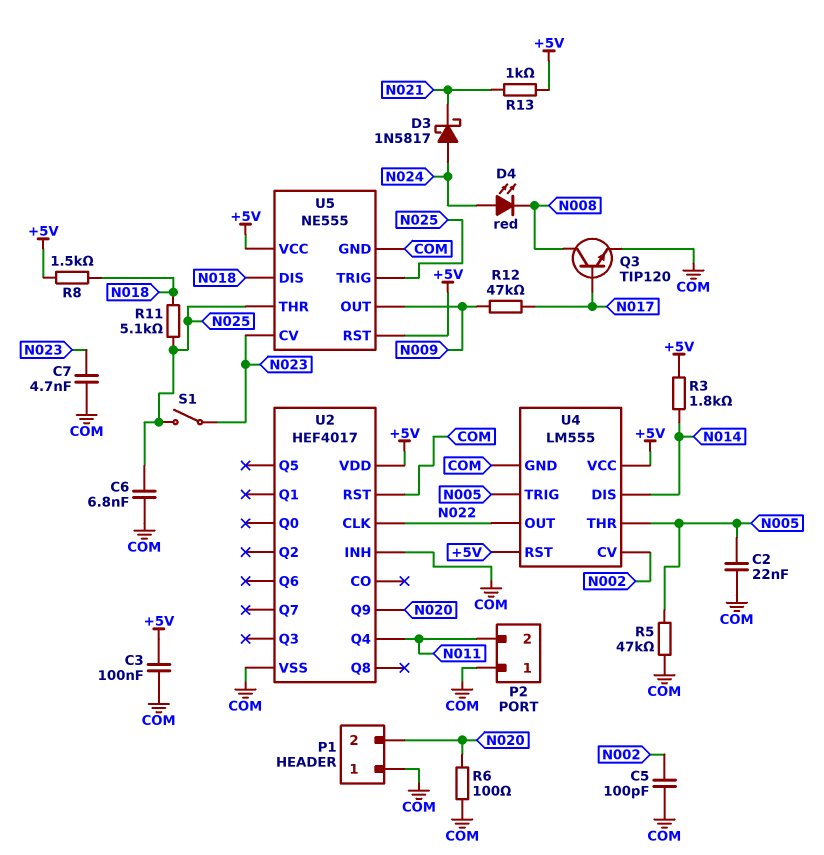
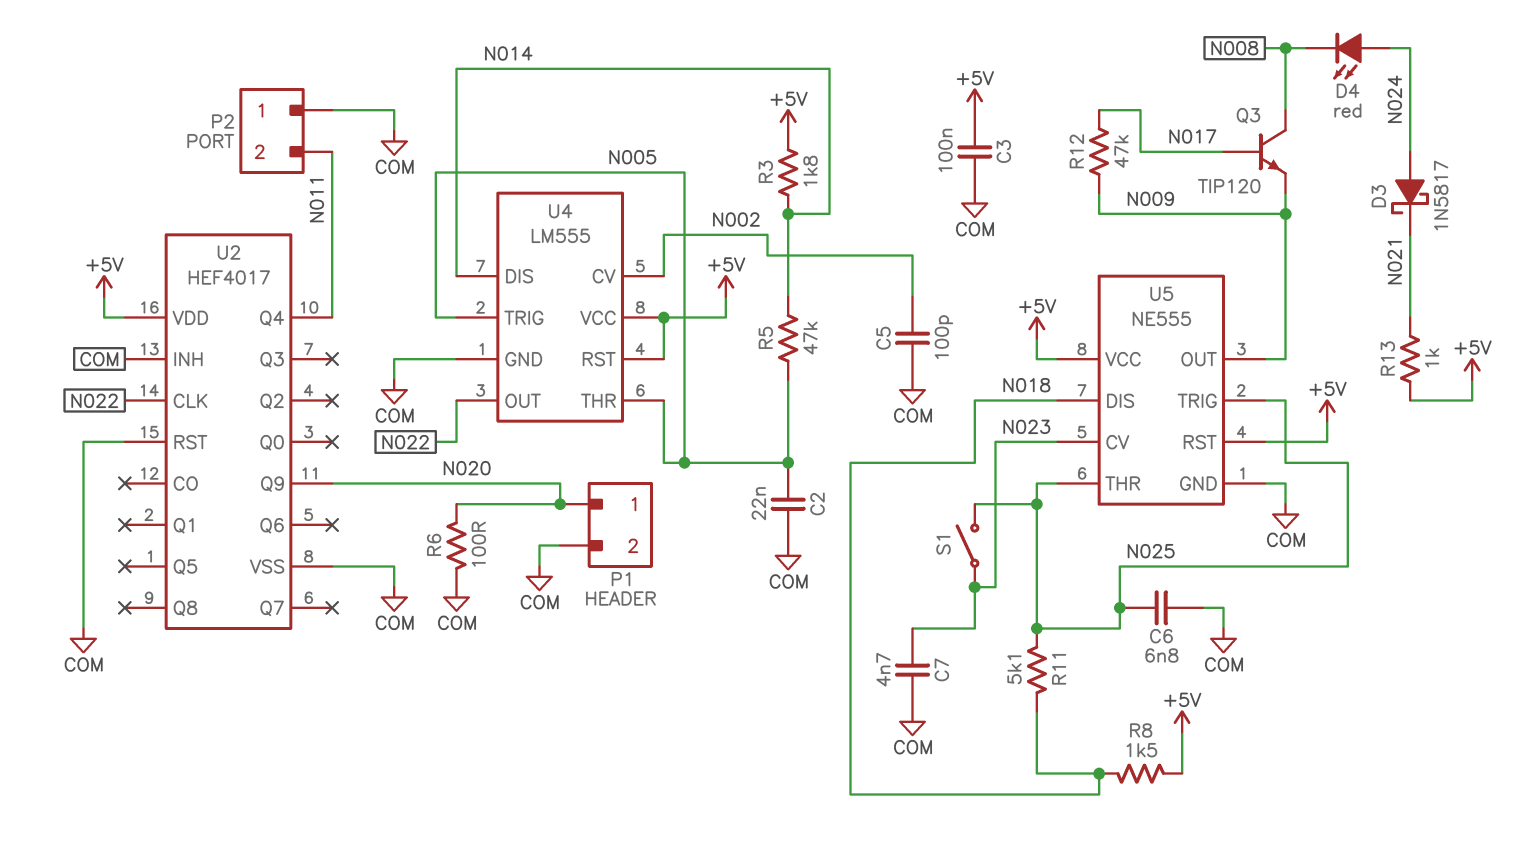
P1 pin 1: COM -> N020
P1 pin 2: N020 -> COM
Q3: NPN TIP120 (B N017, C N008, E COM) -> NPN TIP120 (B N017, C N008, E N009)
R5: 47k (COM, N005) -> 47k (N005, N014)

